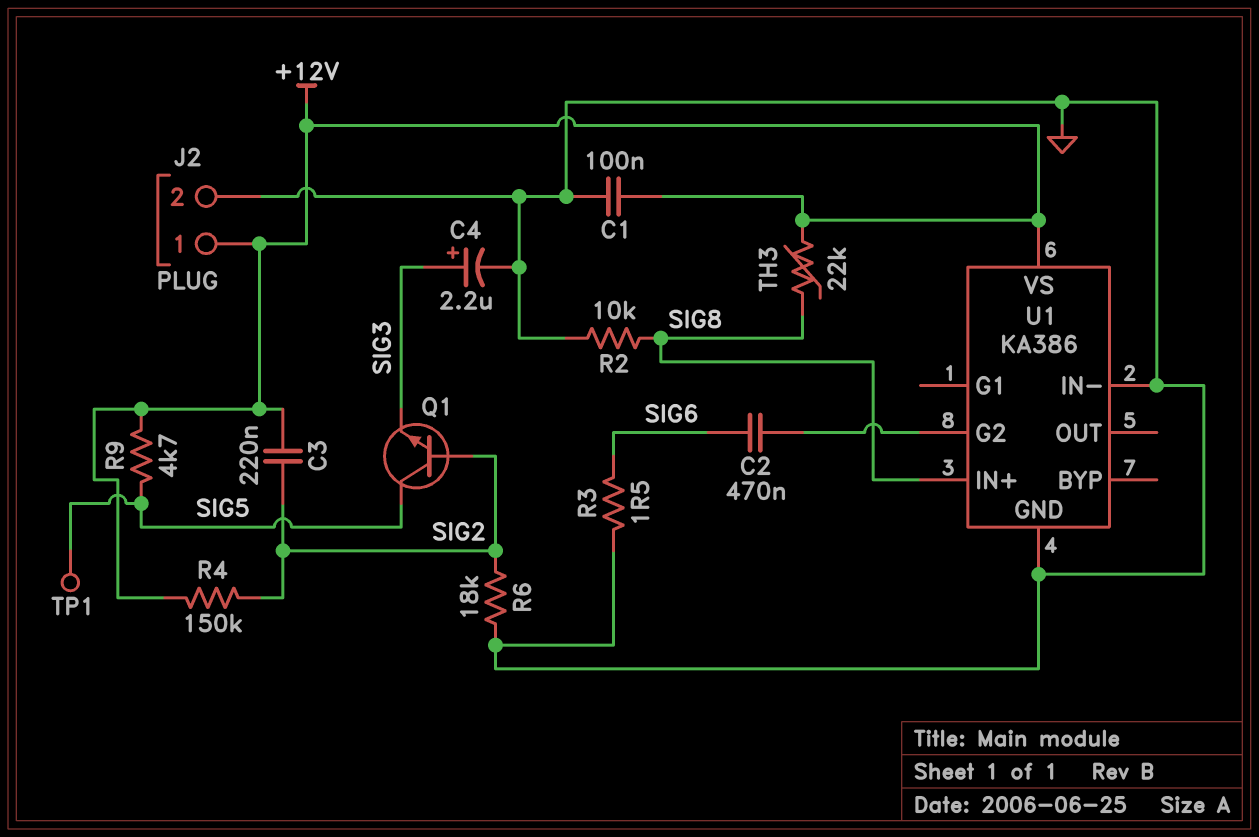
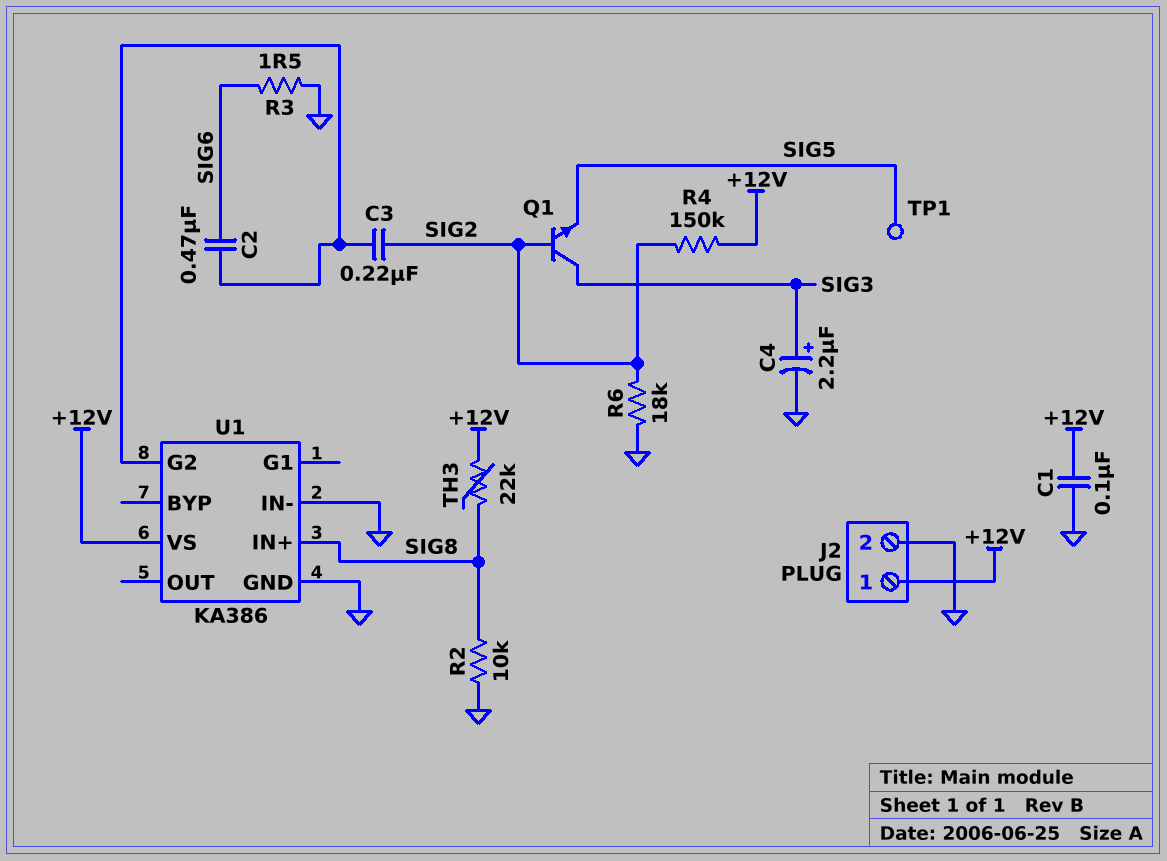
C3: 220nF (+12V, SIG2) -> 220nF (SIG2, U1/G2)
Q1: NPN (B SIG2, C SIG5, E SIG3) -> NPN (B SIG2, C SIG3, E SIG5)
R9: 4.7k (+12V, SIG5) -> none

